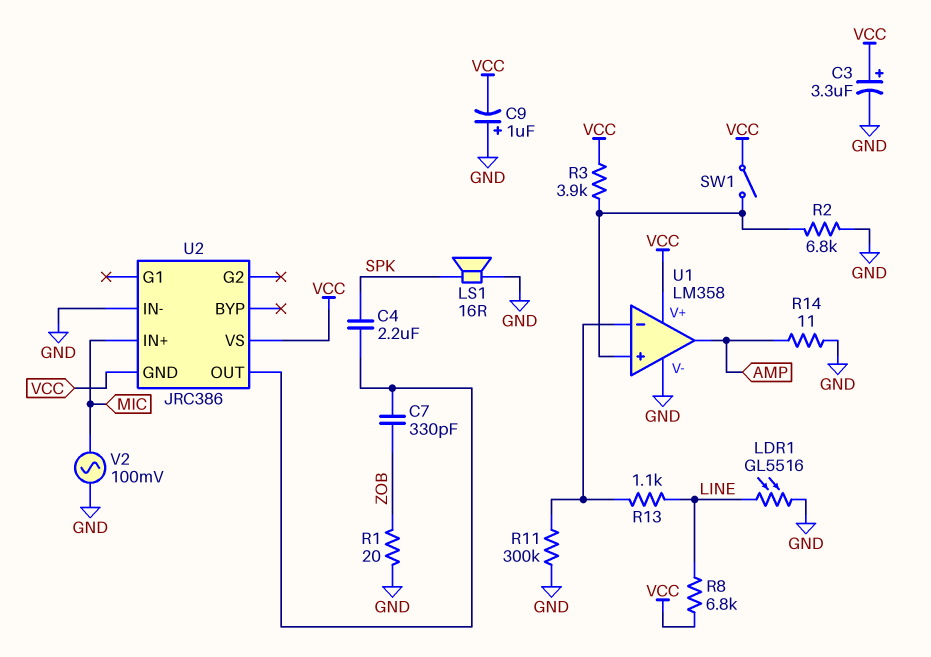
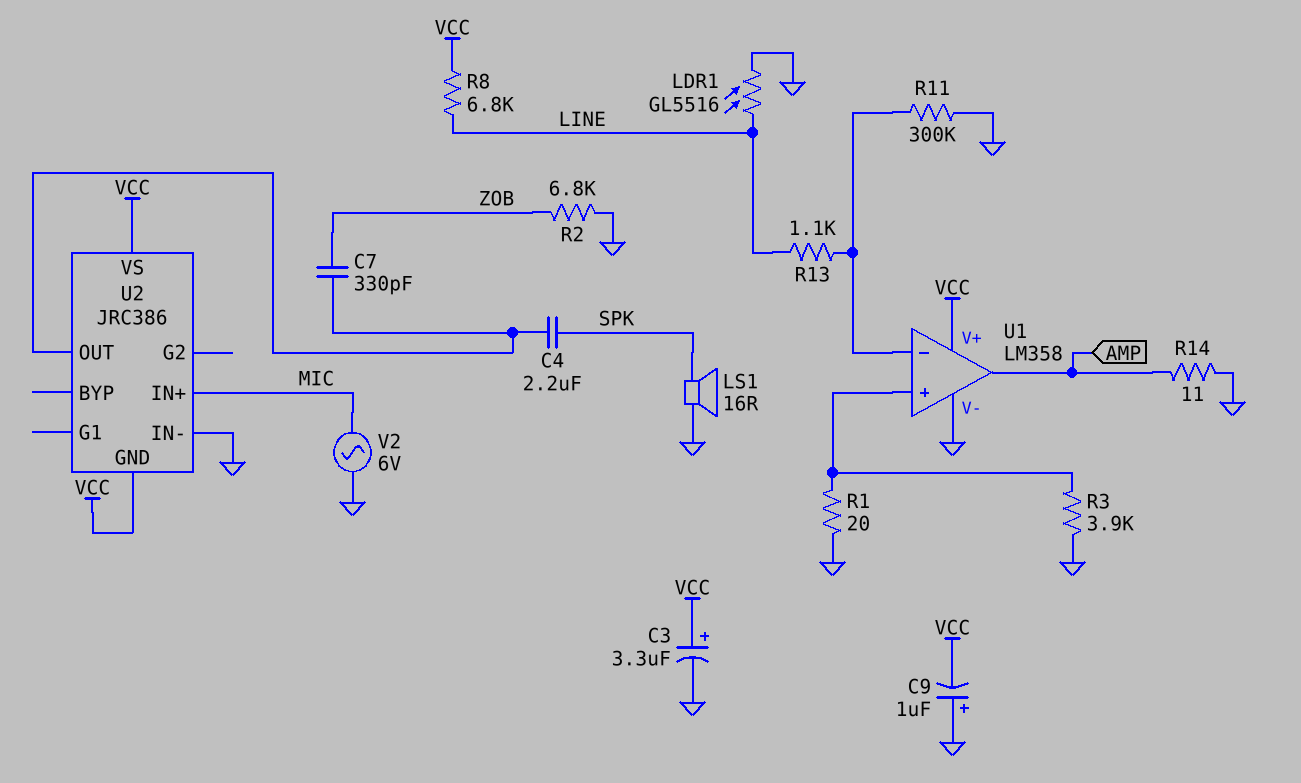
R1: 20 (GND, ZOB) -> 20 (GND, U1/in+)
R2: 6.8k (GND, U1/in+) -> 6.8k (GND, ZOB)
R3: 3.9k (U1/in+, VCC) -> 3.9k (GND, U1/in+)
SW1: switch (U1/in+, VCC) -> none
V2: AC 100mV (GND, MIC) -> AC 6V (GND, MIC)

